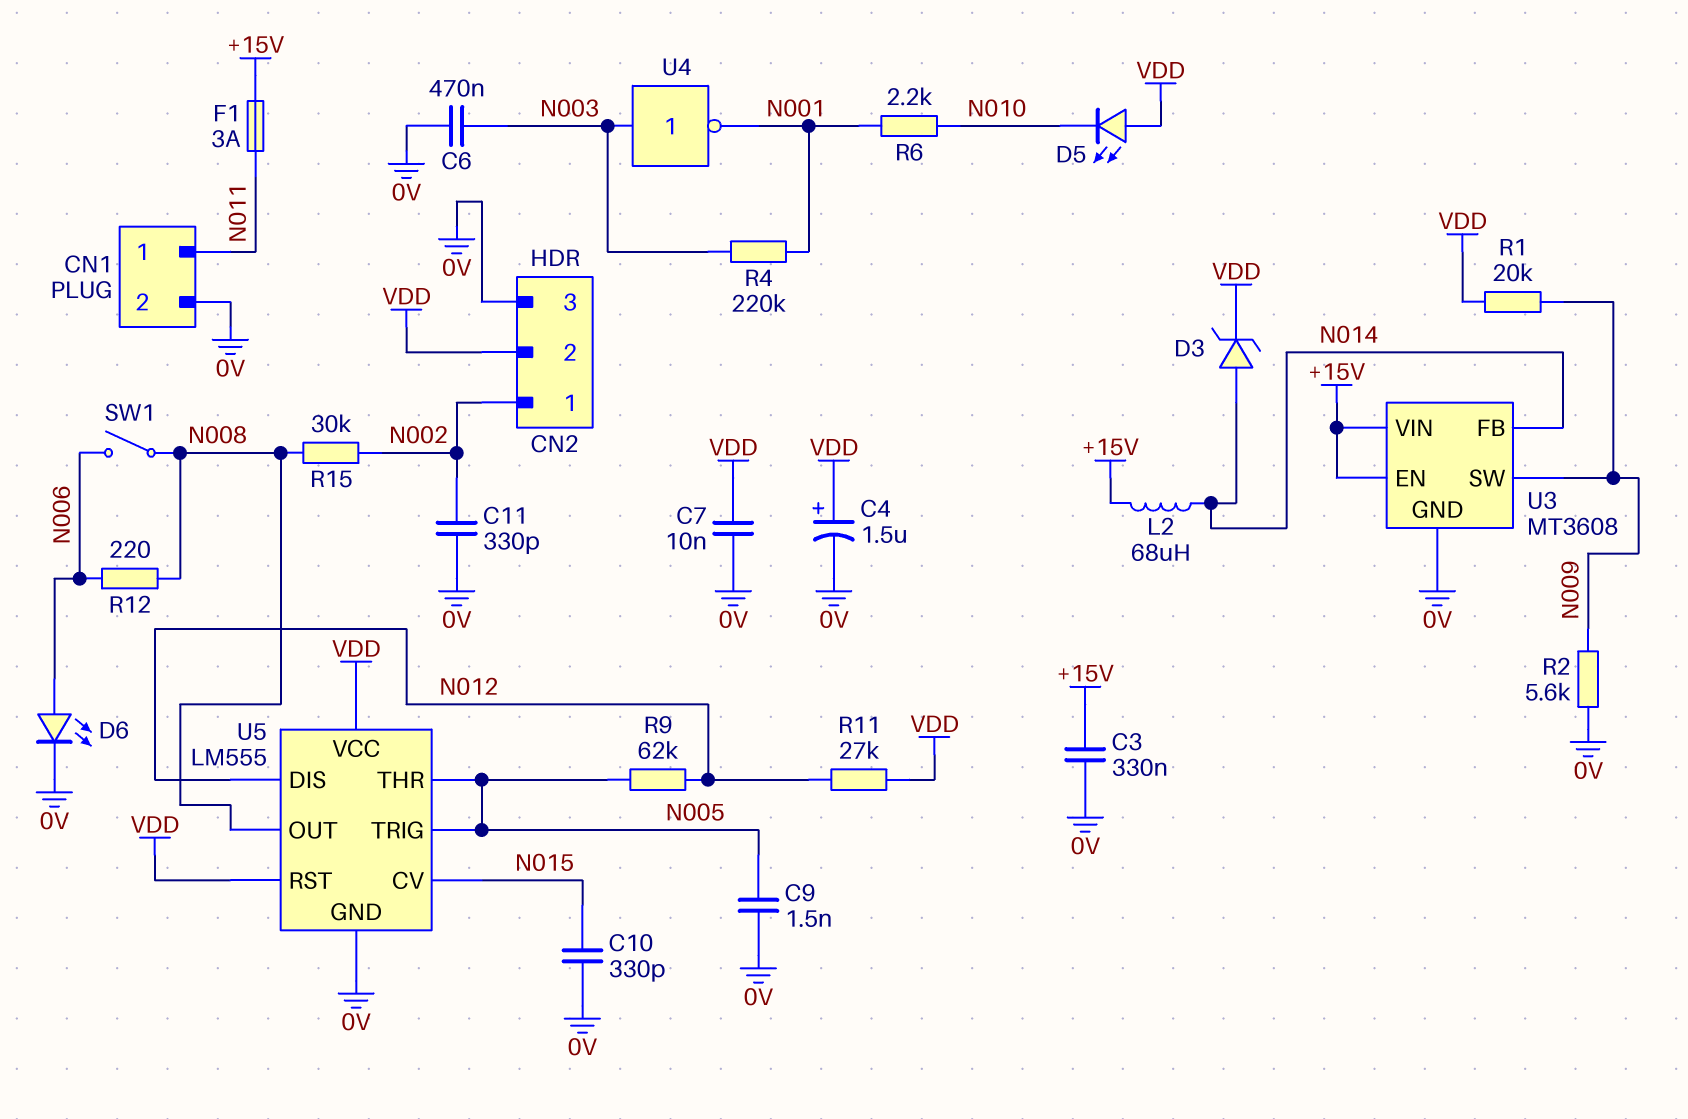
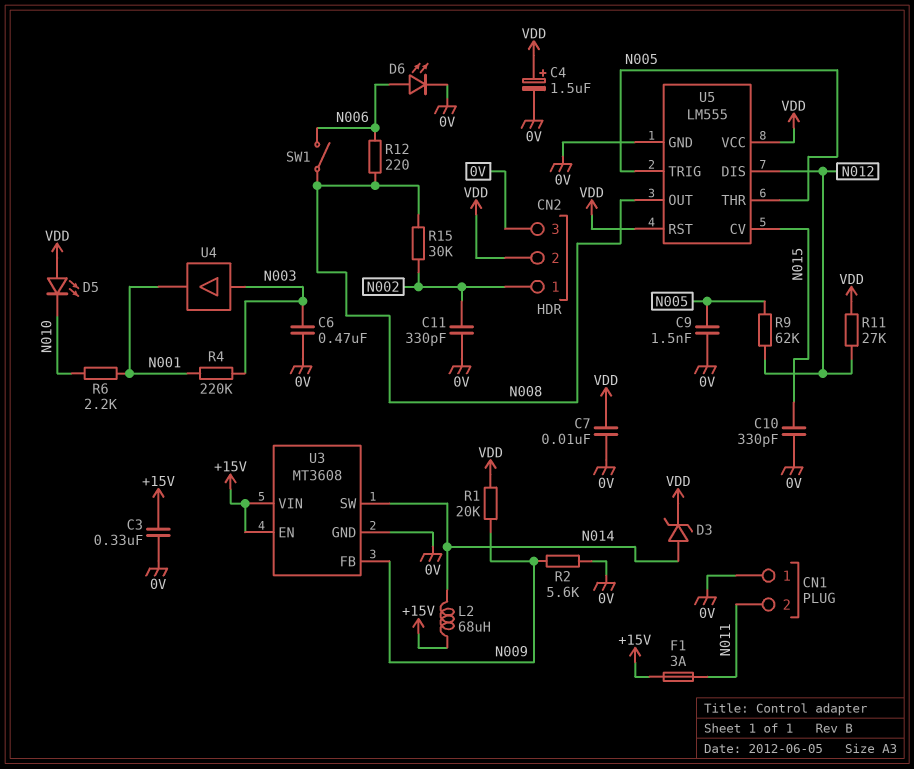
CN1 pin 1: N011 -> 0V
CN1 pin 2: 0V -> N011
U3 pin FB: N014 -> N009
U3 pin SW: N009 -> N014
U4: NOT (in N003, out N001) -> buffer (in N003, out N001)

